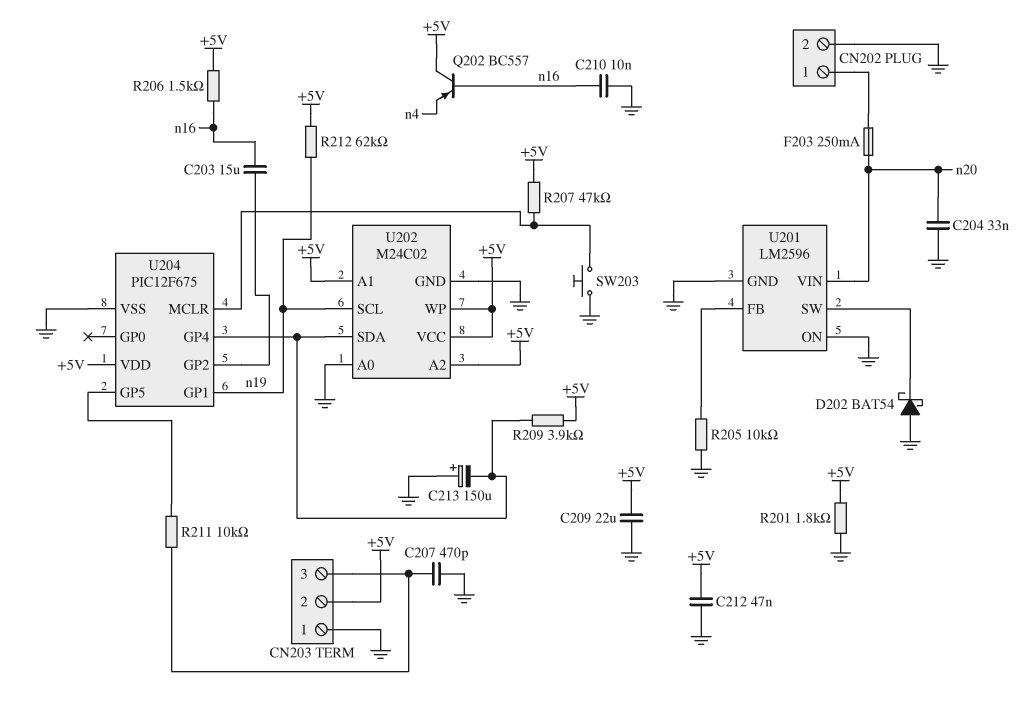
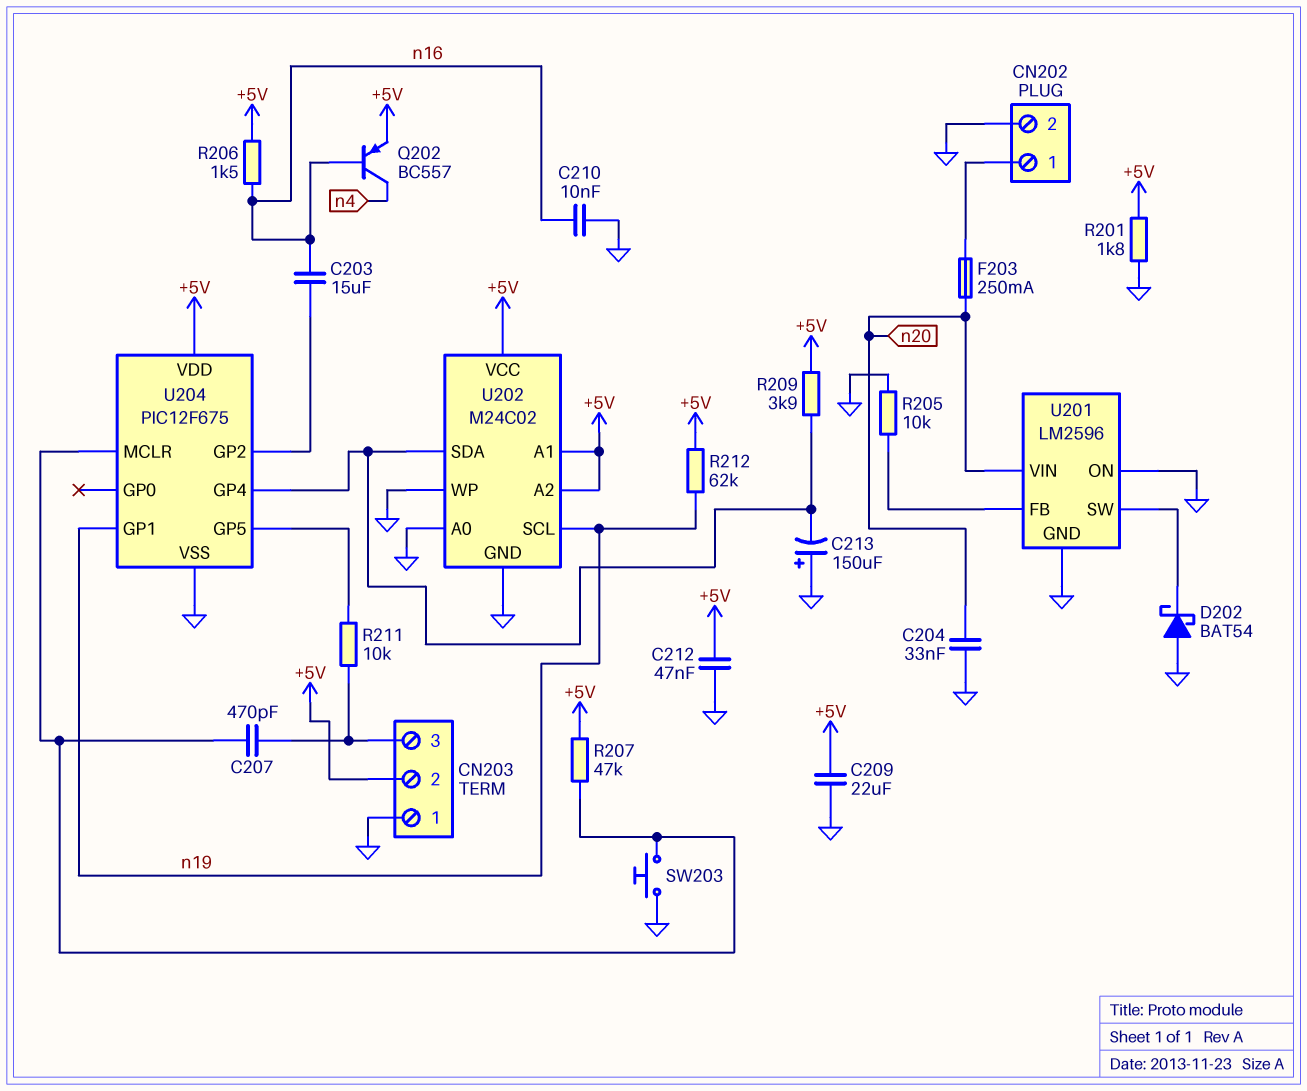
C207: 470pF (CN203/3, GND) -> 470pF (CN203/3, U204/MCLR)
Q202: PNP BC557 (B n16, C +5V, E n4) -> PNP BC557 (B n16, C n4, E +5V)
U202 pin WP: +5V -> GND

